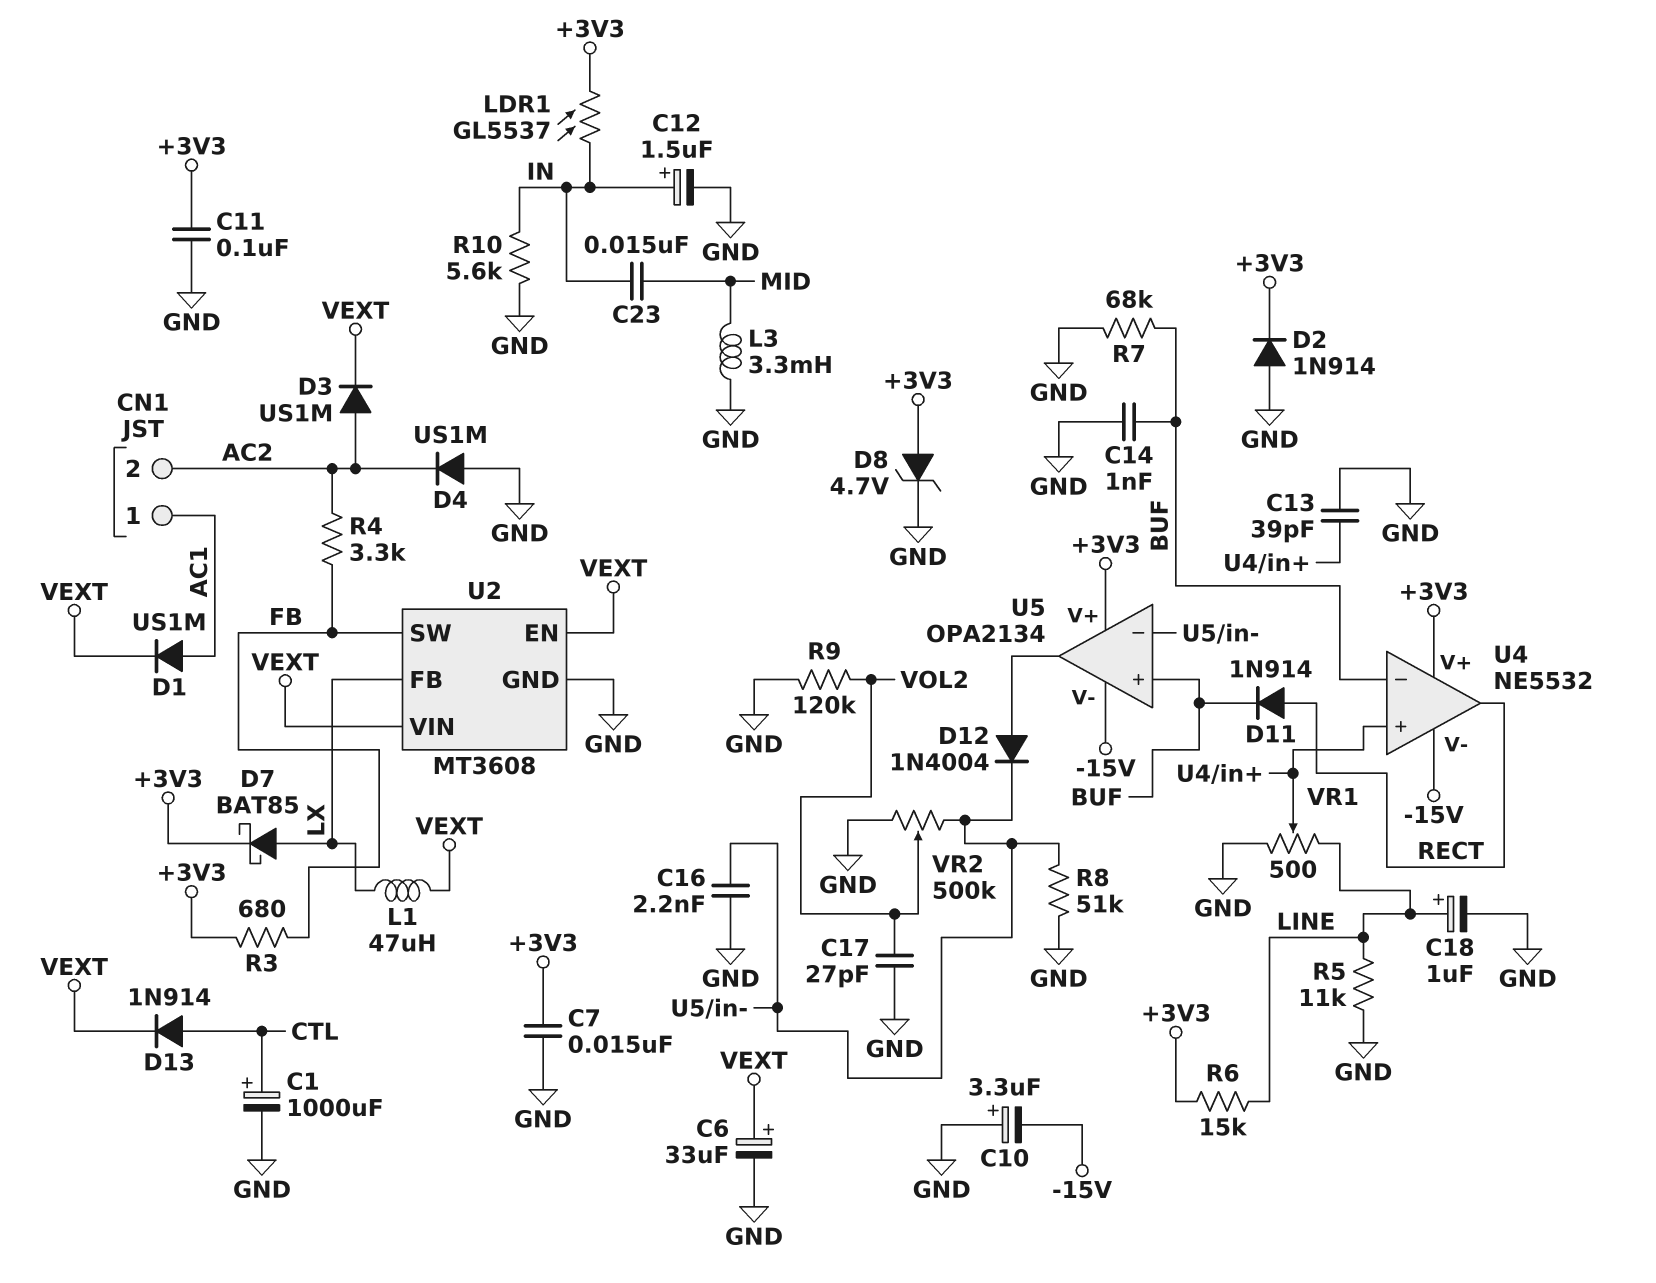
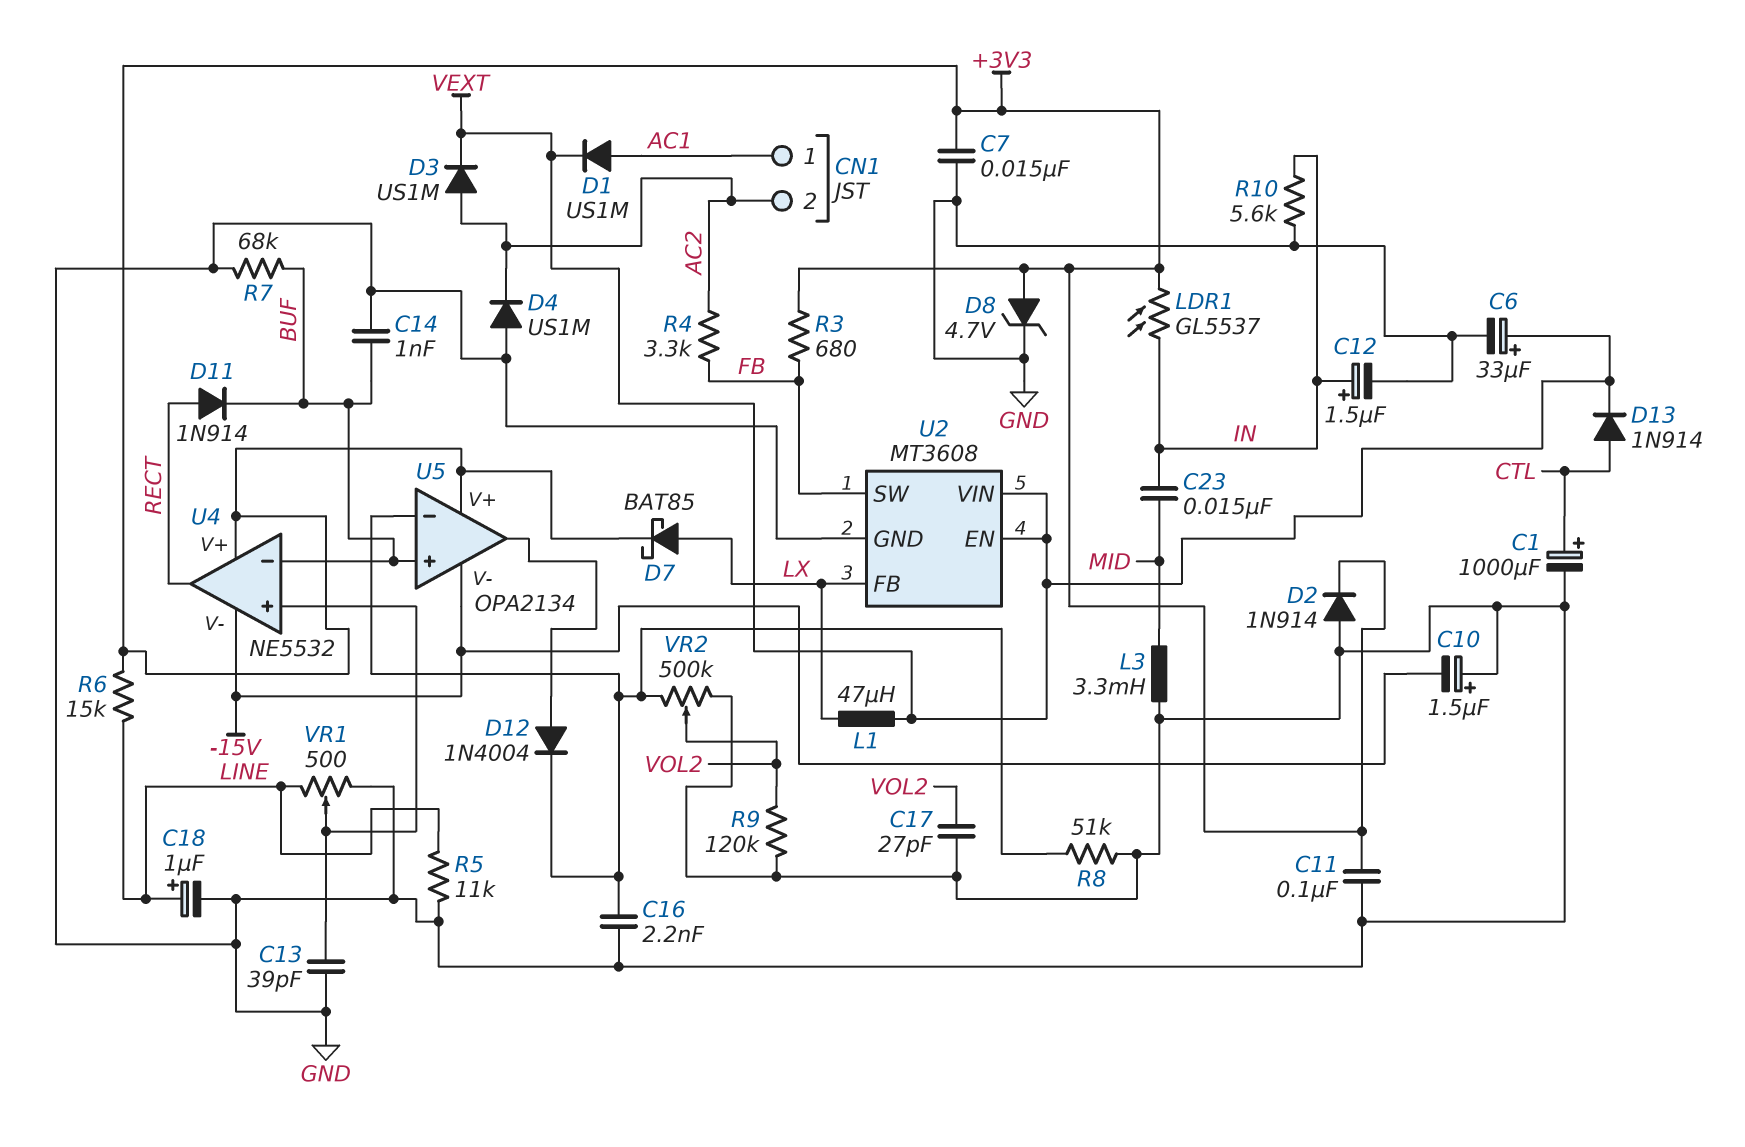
C10: 3.3uF (plus GND, minus -15V) -> 1.5uF (plus GND, minus -15V)

